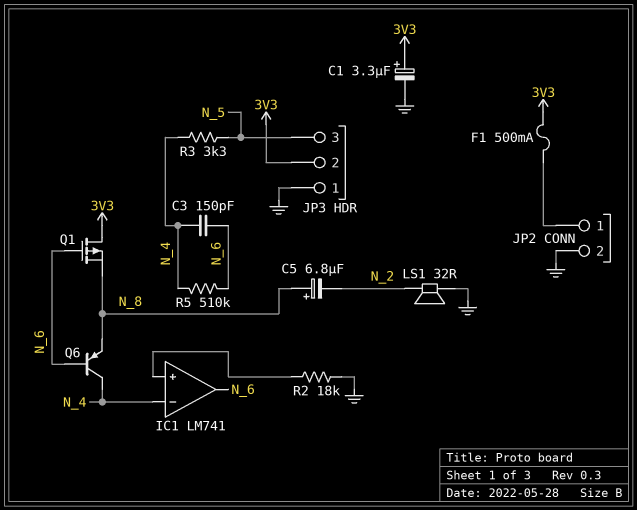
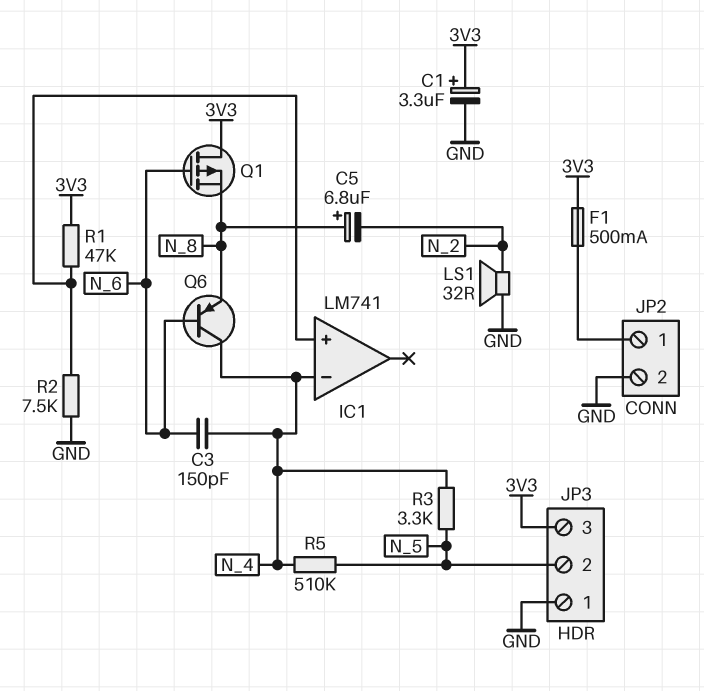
IC1 pin out: N_6 -> none
JP3 pin 2: 3V3 -> N_5
JP3 pin 3: N_5 -> 3V3
R1: none -> 47k (3V3, IC1/in+)
R2: 18k (GND, IC1/in+) -> 7.5k (GND, IC1/in+)
R5: 510k (N_4, N_6) -> 510k (N_4, N_5)

